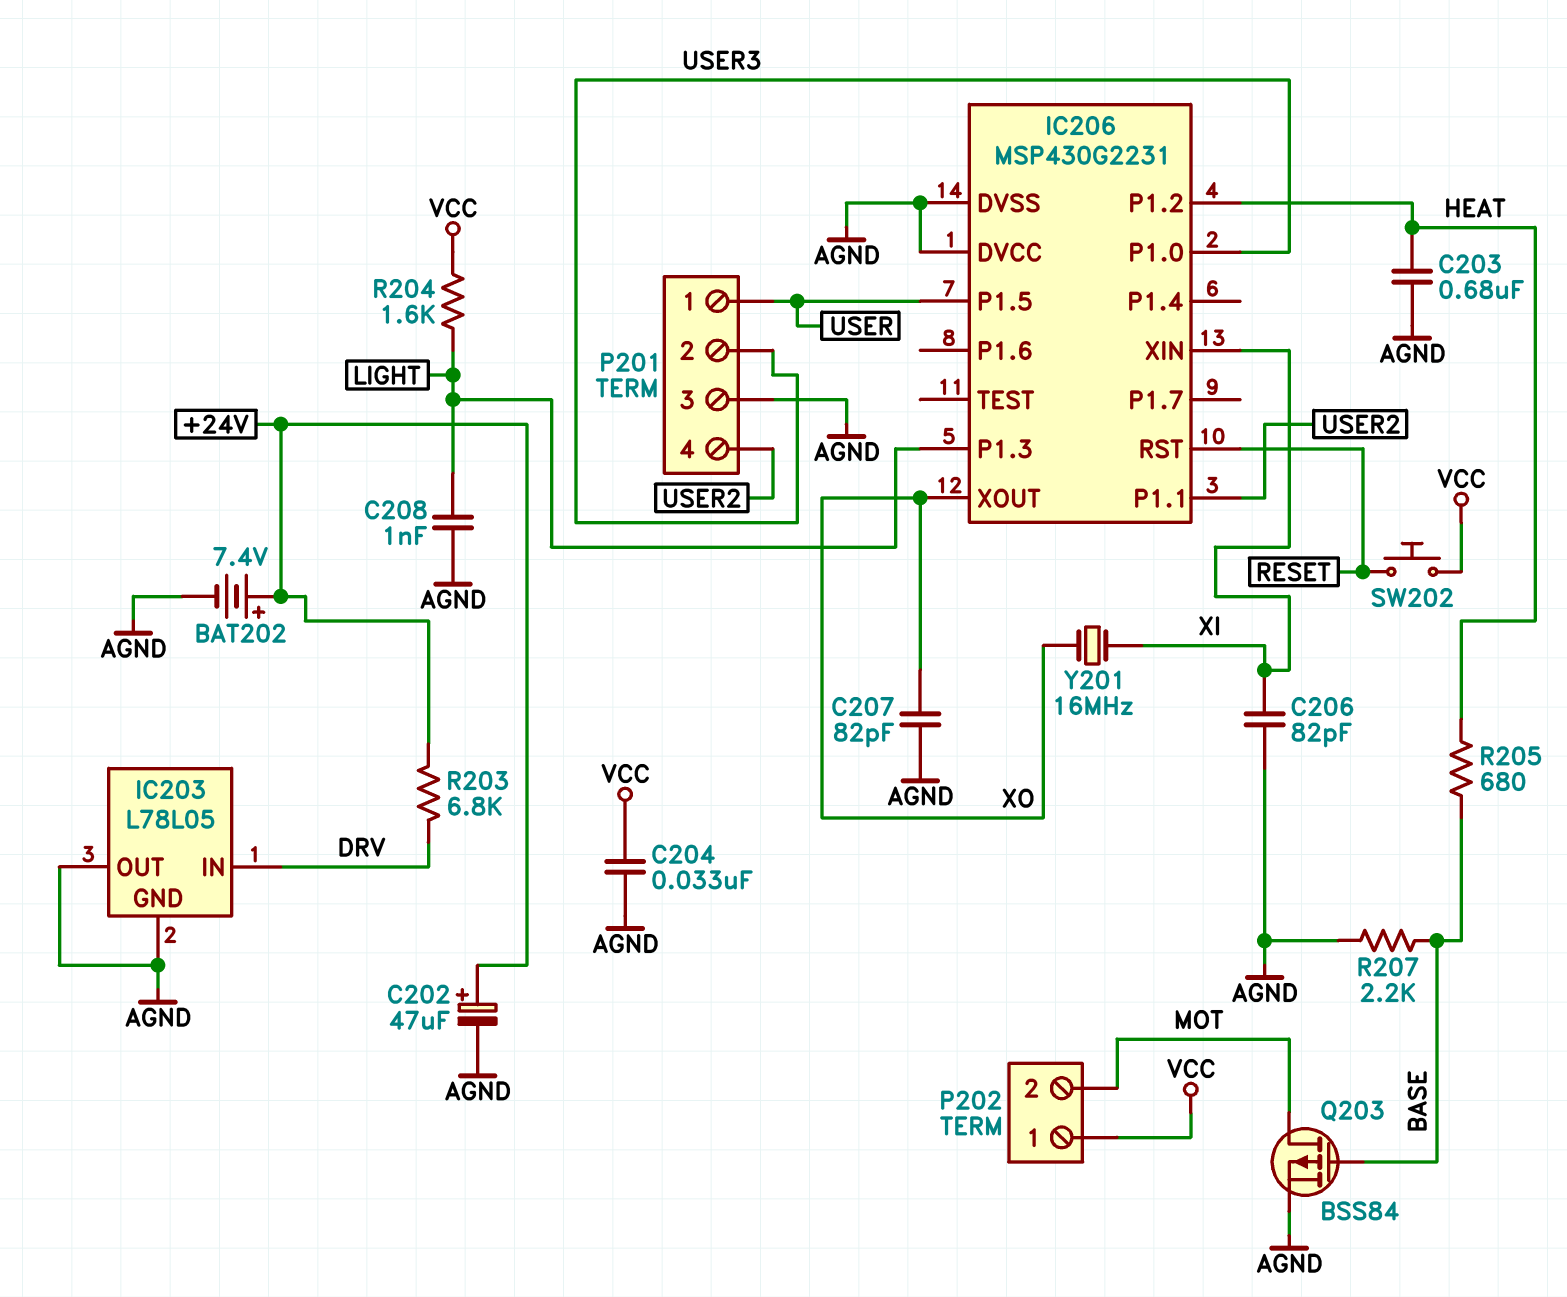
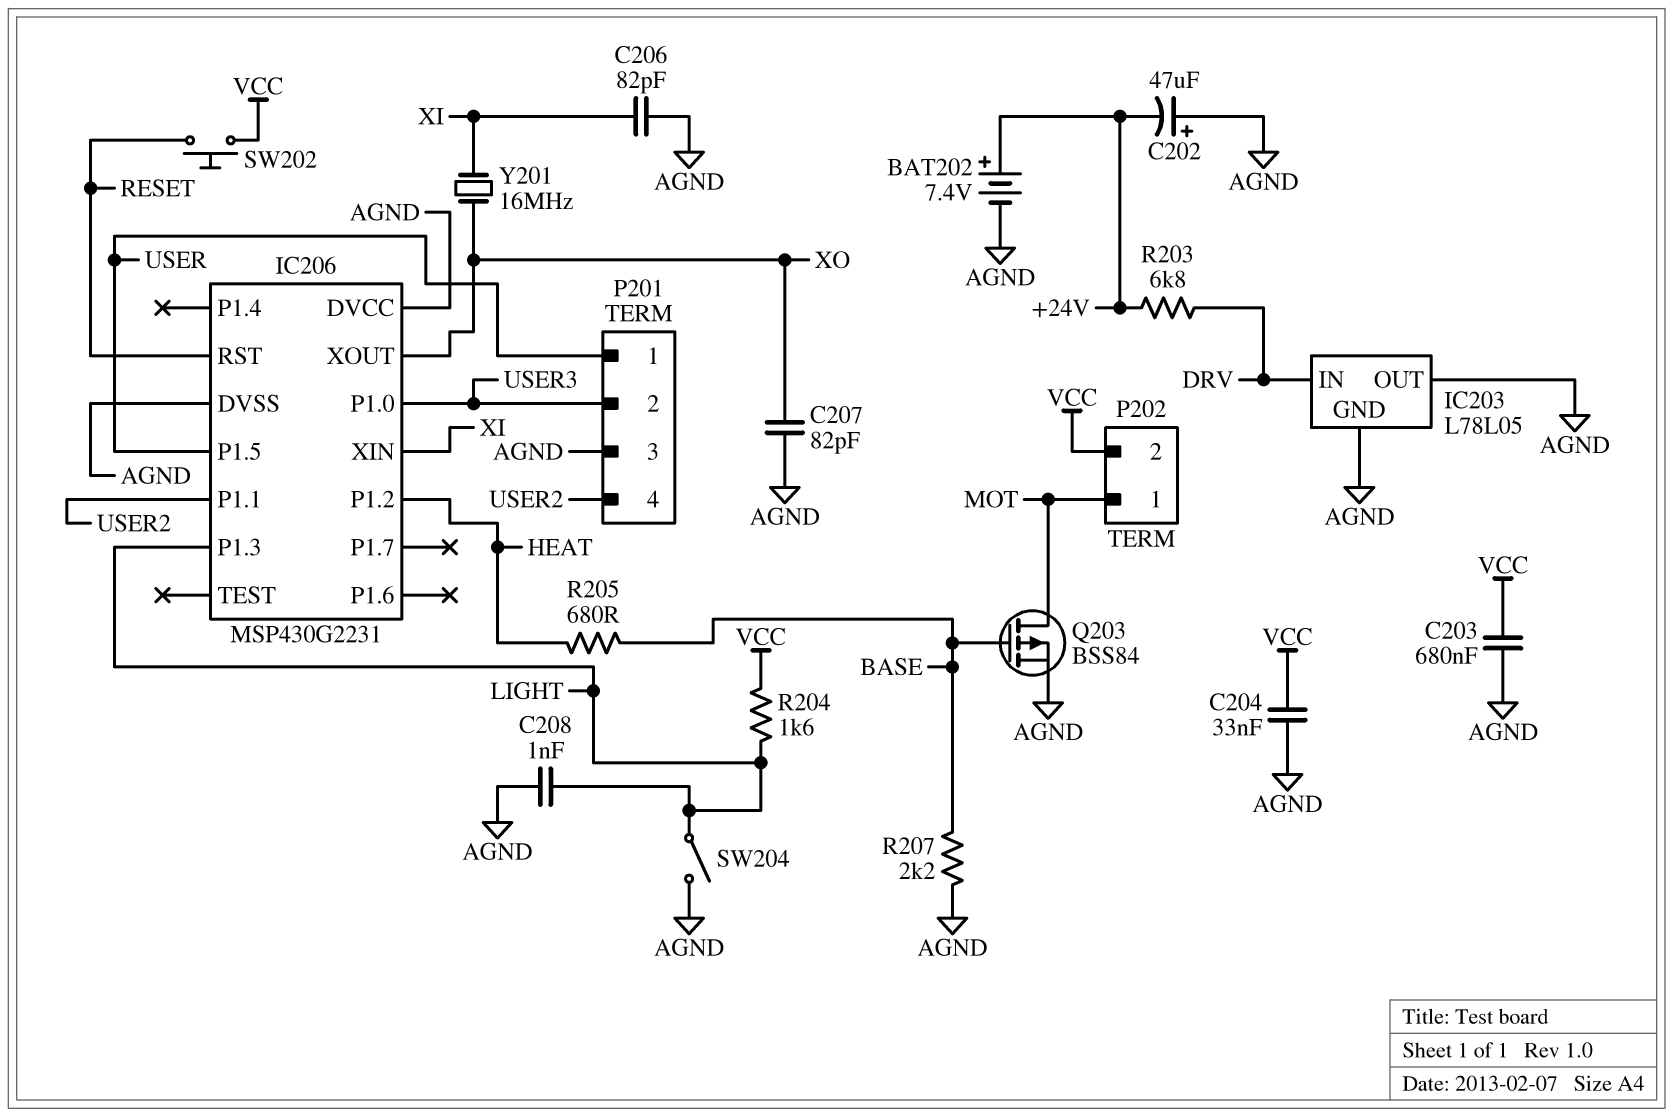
C202: 47uF (plus +24V, minus AGND) -> 47uF (plus AGND, minus +24V)
C203: 680nF (AGND, HEAT) -> 680nF (AGND, VCC)
P202 pin 1: VCC -> MOT
P202 pin 2: MOT -> VCC
SW204: none -> switch (AGND, LIGHT)

